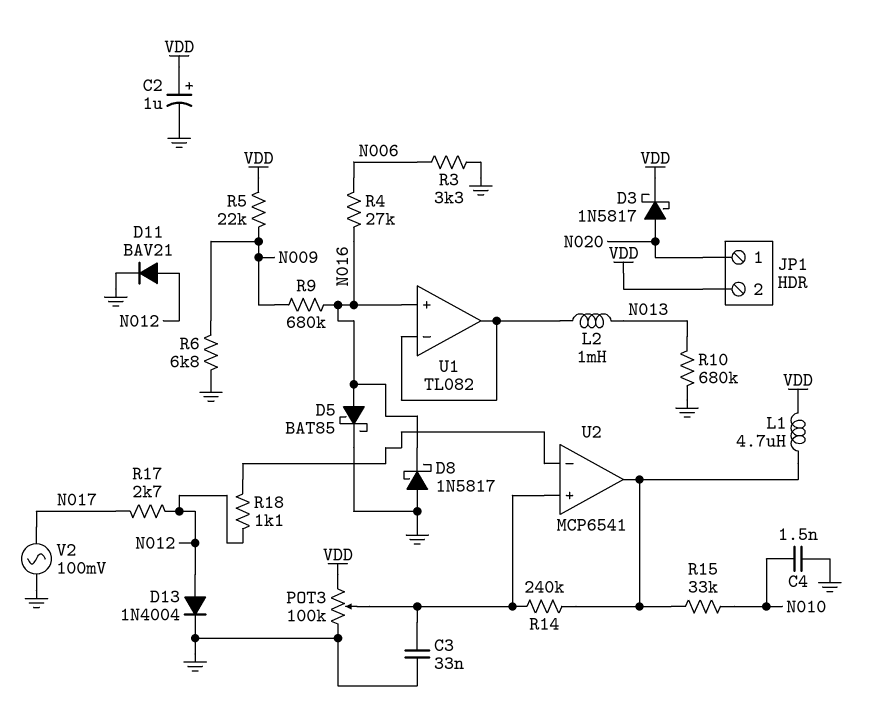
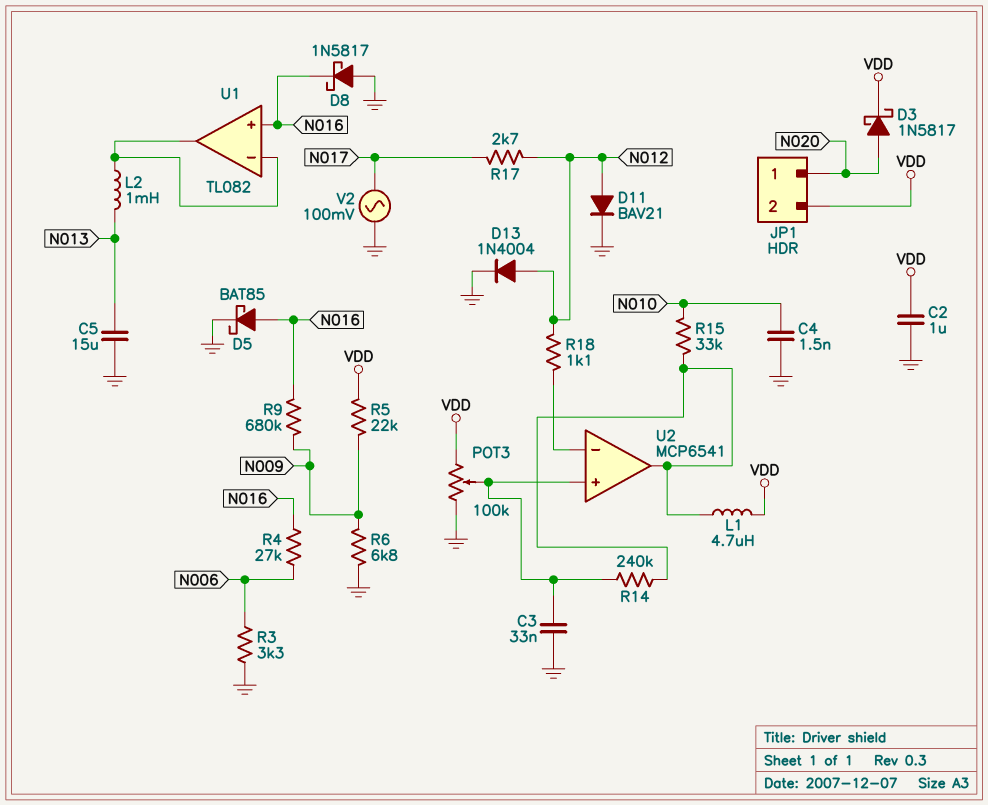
C2: 1uF (plus VDD, minus GND) -> 1uF (GND, VDD)
C5: none -> 15uF (GND, N013)
R10: 680k (GND, N013) -> none

